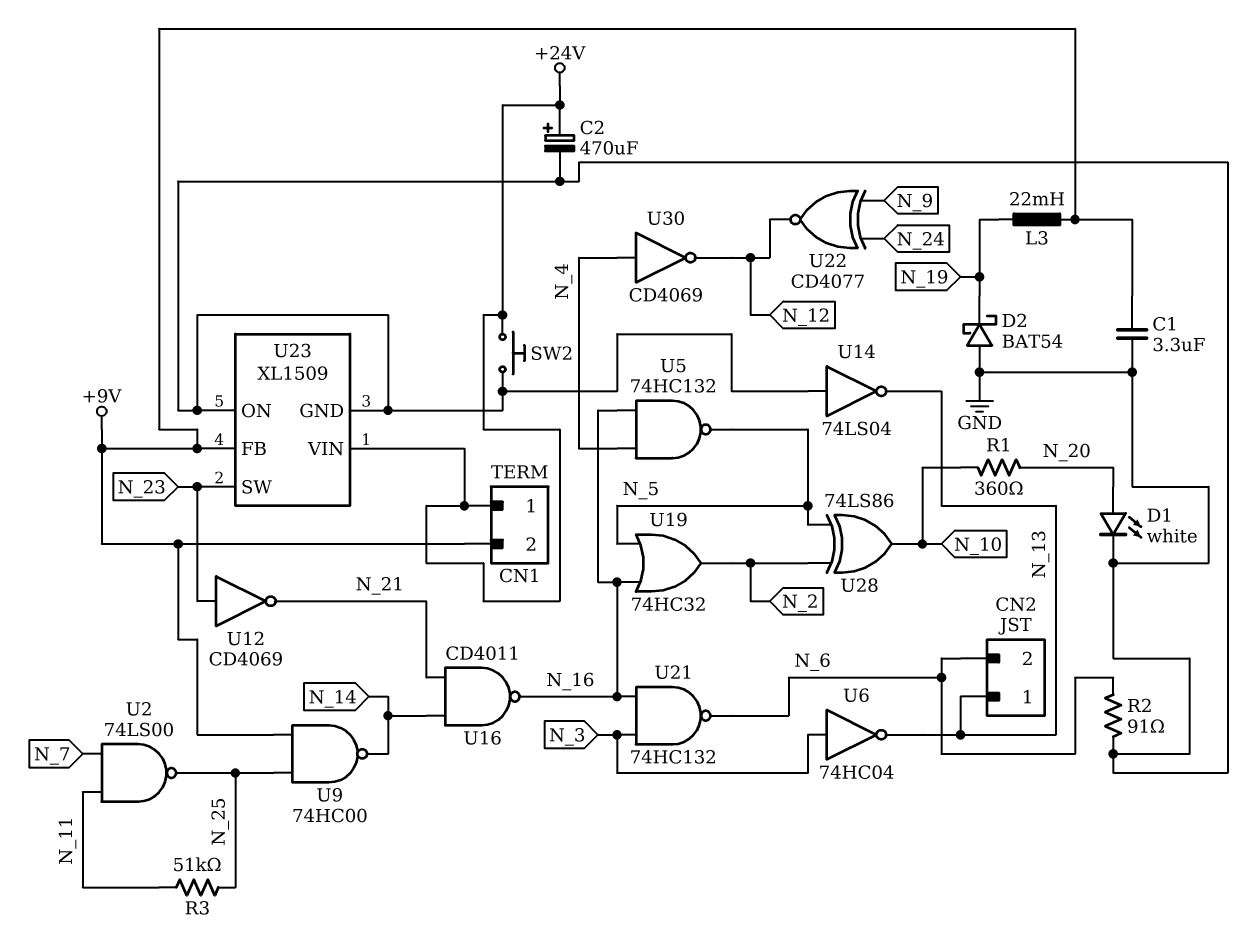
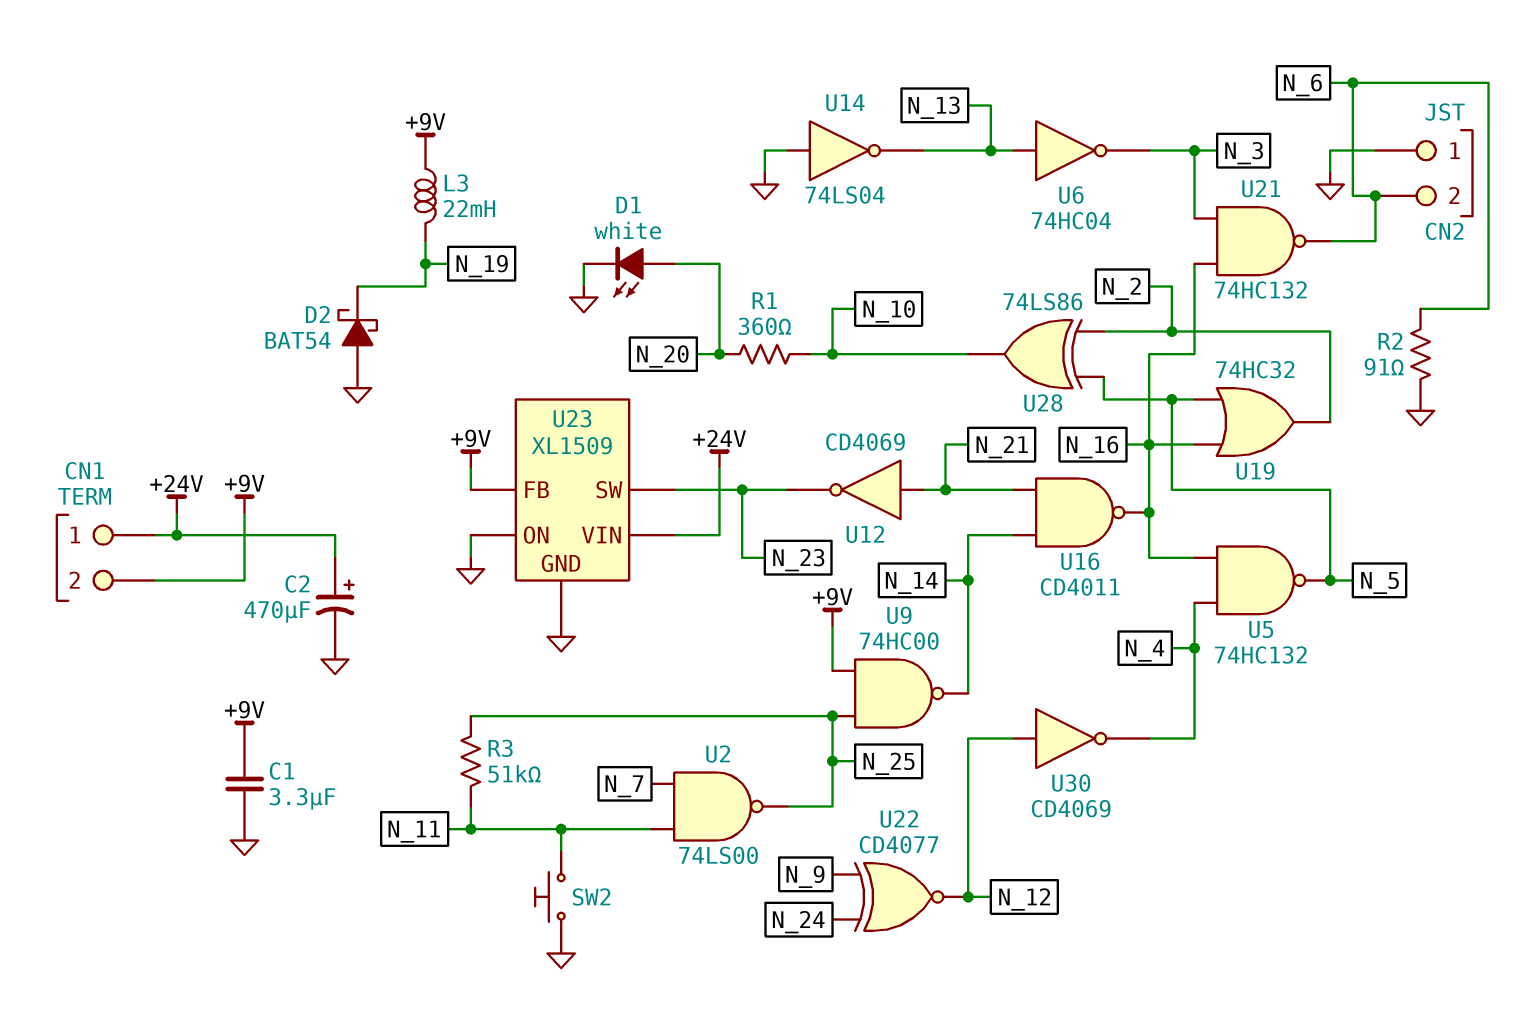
CN2 pin 1: N_13 -> GND
SW2: button (+24V, GND) -> button (GND, N_11)
U6: NOT 74HC04 (in N_3, out N_13) -> NOT 74HC04 (in N_13, out N_3)
U12: NOT CD4069 (in N_23, out N_21) -> NOT CD4069 (in N_21, out N_23)
U30: NOT CD4069 (in N_4, out N_12) -> NOT CD4069 (in N_12, out N_4)

